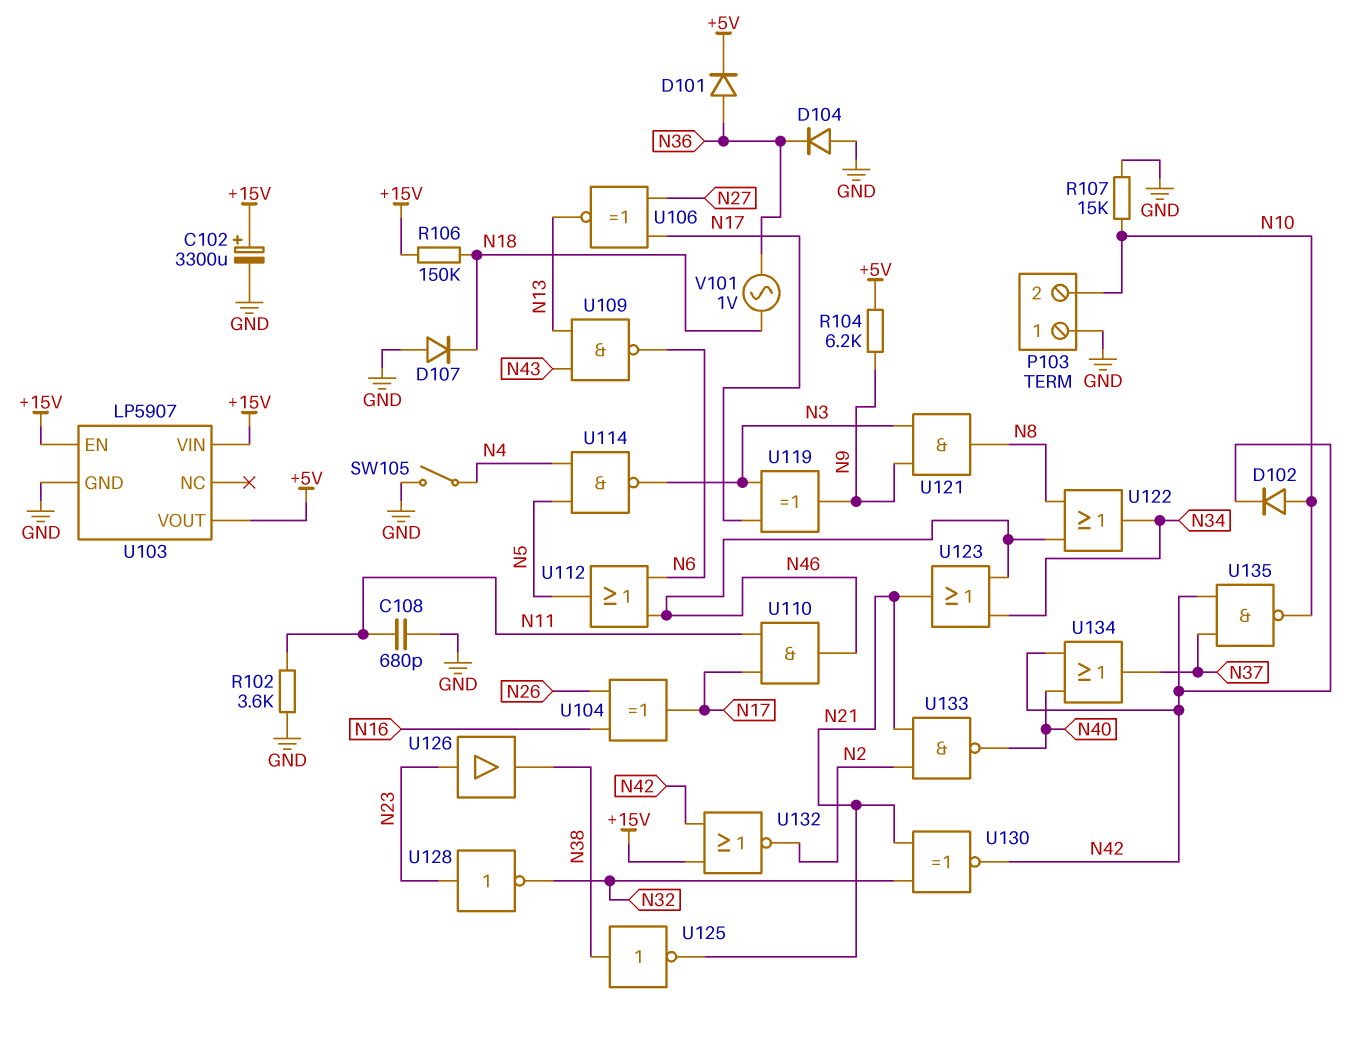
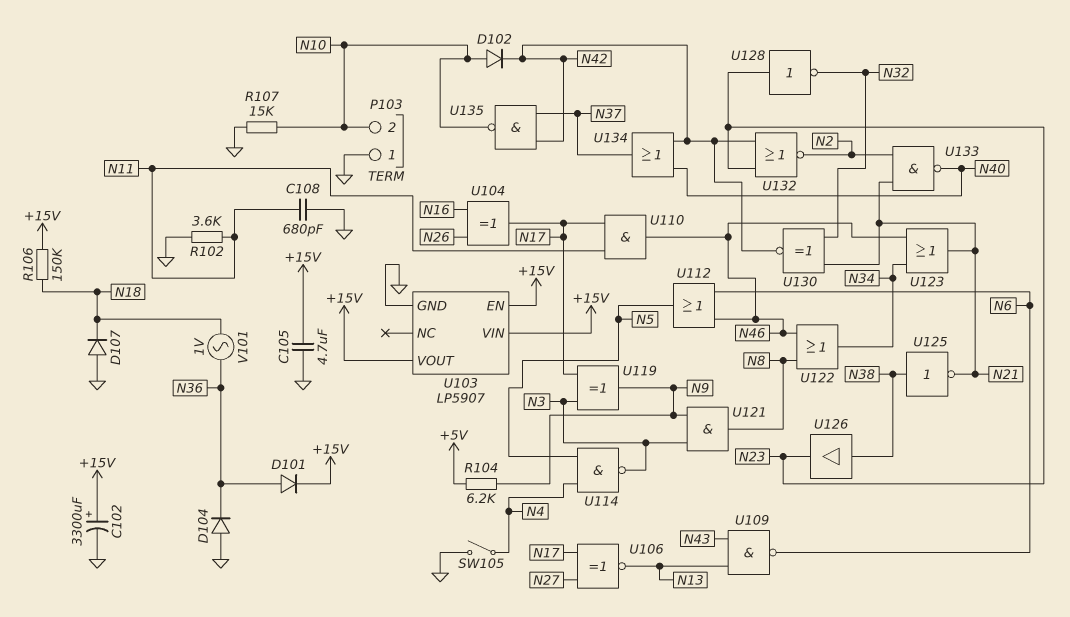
C105: none -> 4.7uF (+15V, GND)
D101: diode (A N36, K +5V) -> diode (A N36, K +15V)
U103 pin VOUT: +5V -> +15V
U126: buffer (in N23, out N38) -> buffer (in N38, out N23)
U132: NOR (in +15V, in N42, out N2) -> NOR (in N23, in N42, out N2)

